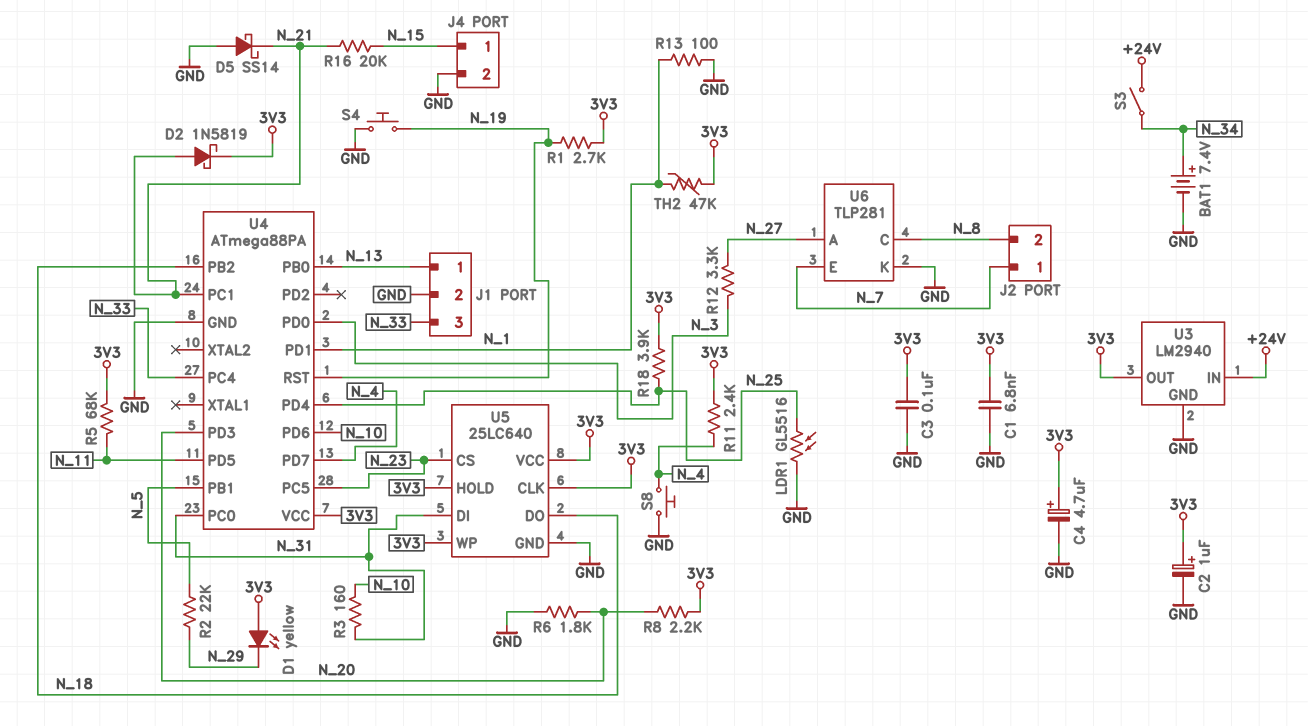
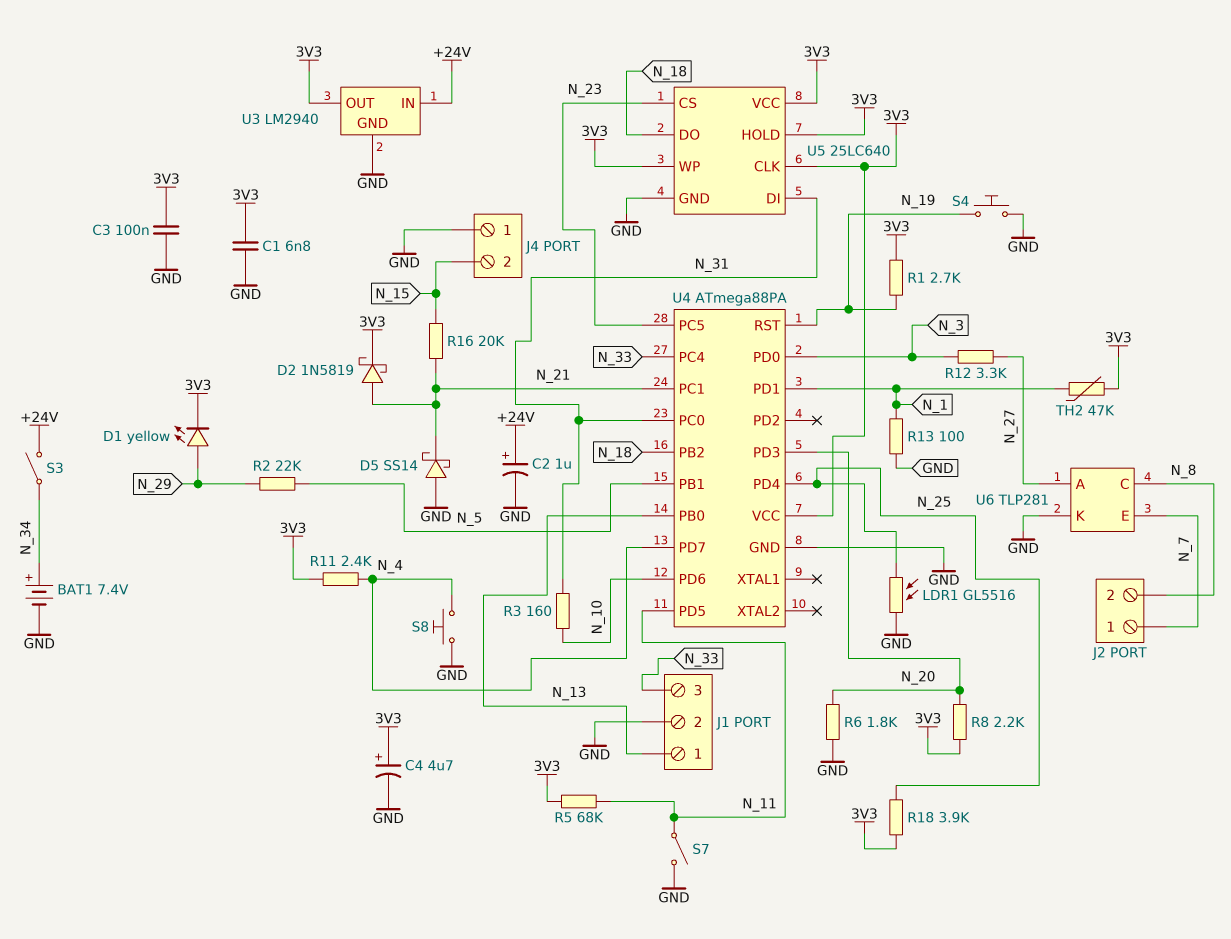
C2: 1uF (plus 3V3, minus GND) -> 1uF (plus +24V, minus GND)
D1: LED yellow (A 3V3, K N_29) -> LED yellow (A N_29, K 3V3)
J4 pin 1: N_15 -> GND
J4 pin 2: GND -> N_15
S7: none -> switch (GND, N_11)

